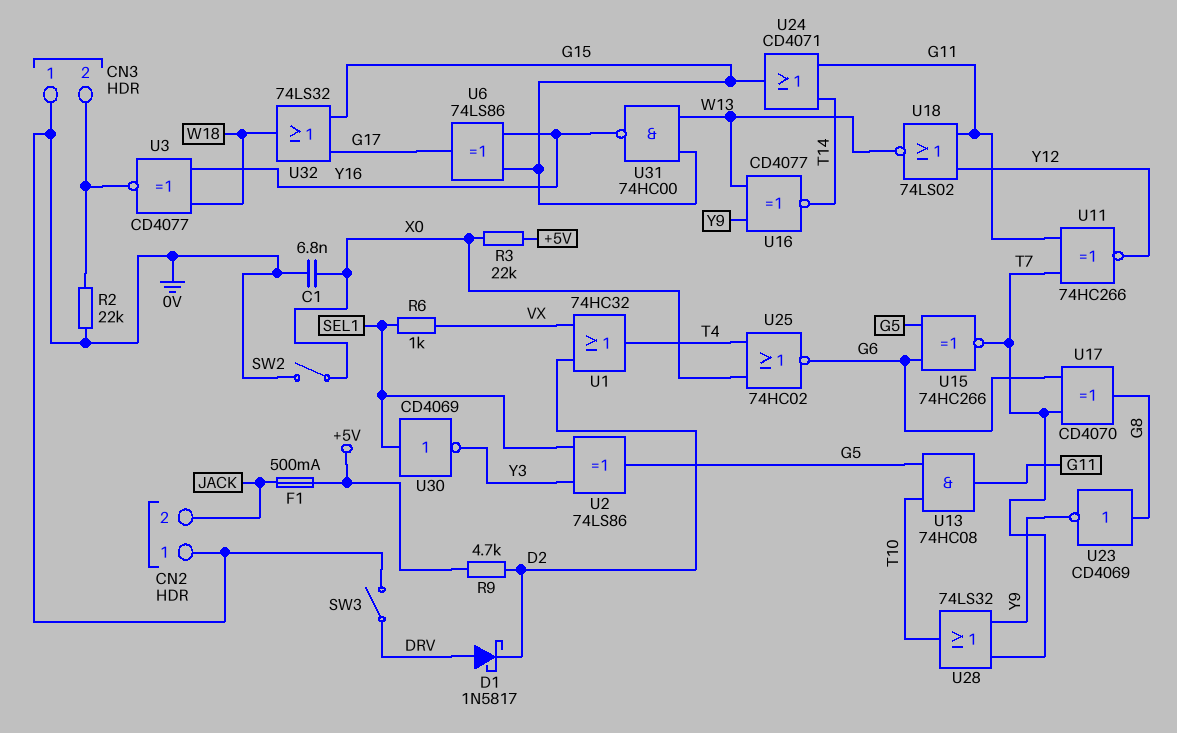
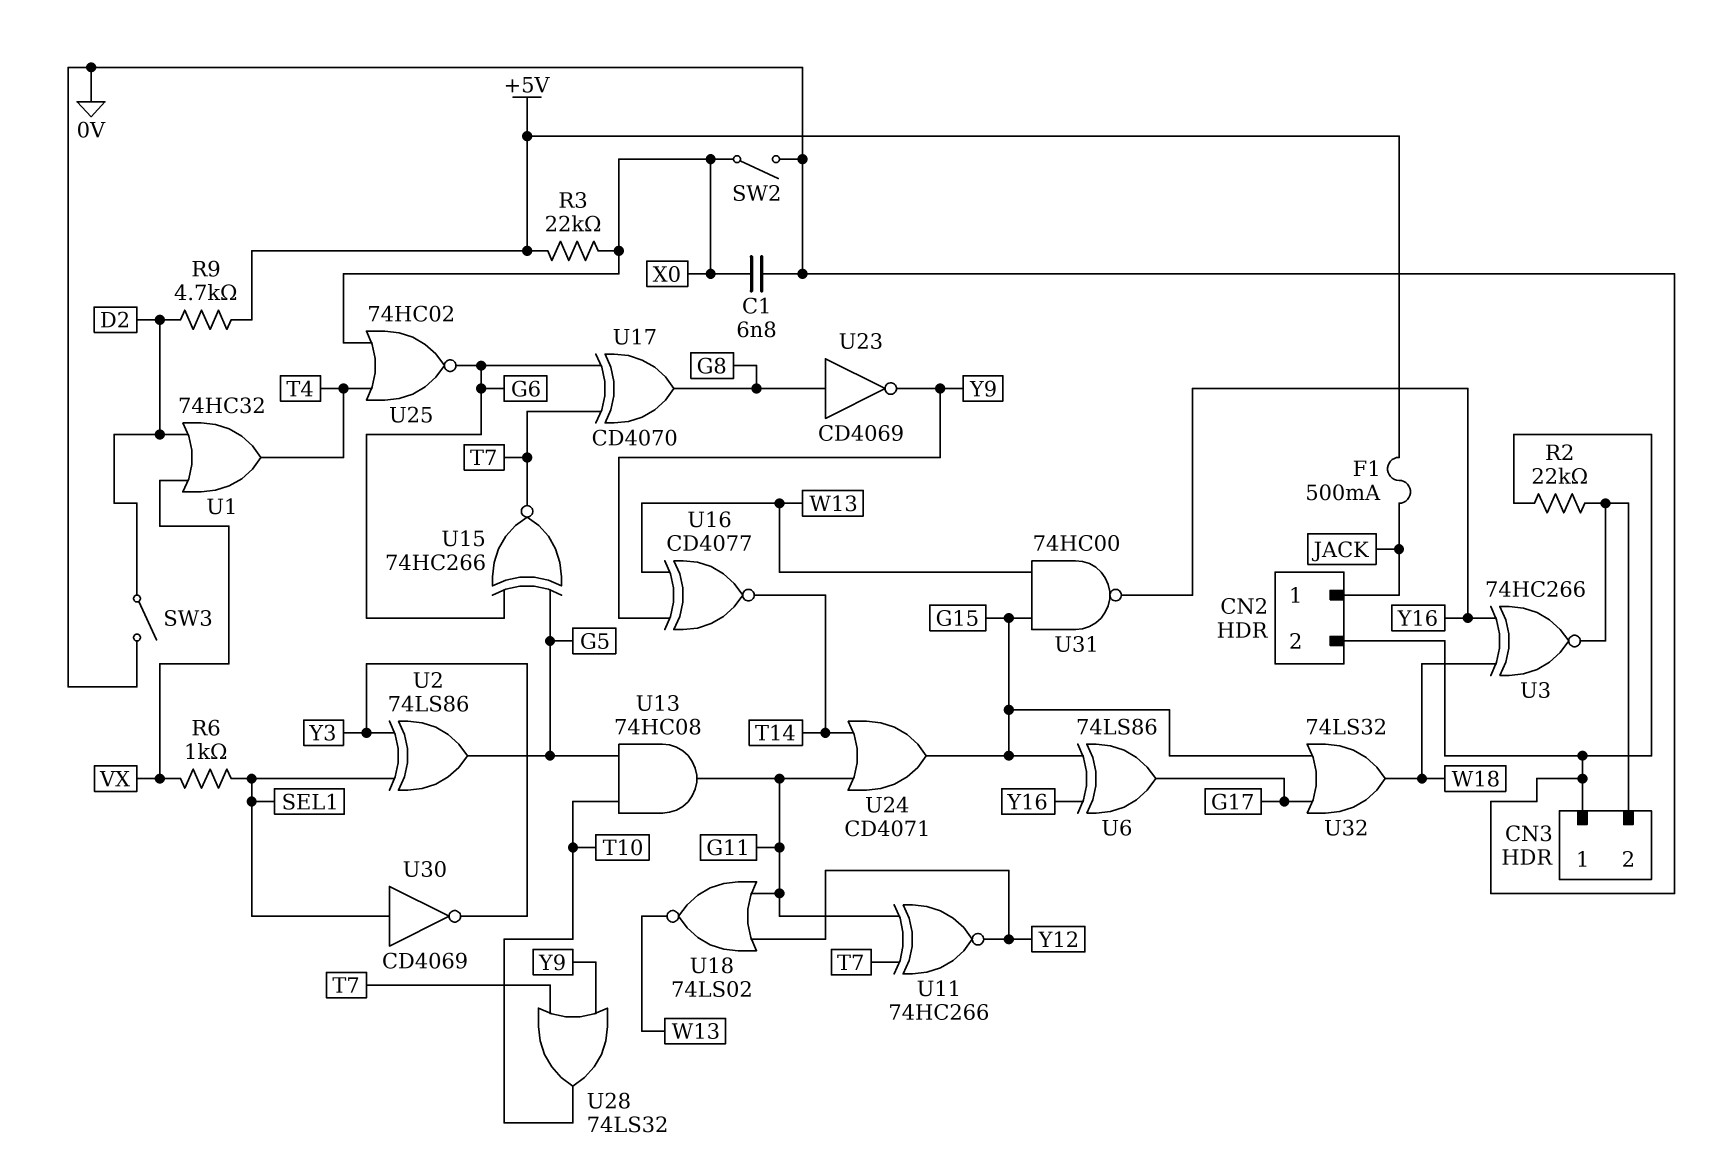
CN2 pin 1: 0V -> JACK
CN2 pin 2: JACK -> 0V
D1: schottky 1N5817 (A DRV, K D2) -> none
SW3: switch (0V, DRV) -> switch (0V, D2)
U3: XNOR CD4077 (in W18, in Y16, out CN3/2) -> XNOR 74HC266 (in W18, in Y16, out CN3/2)

